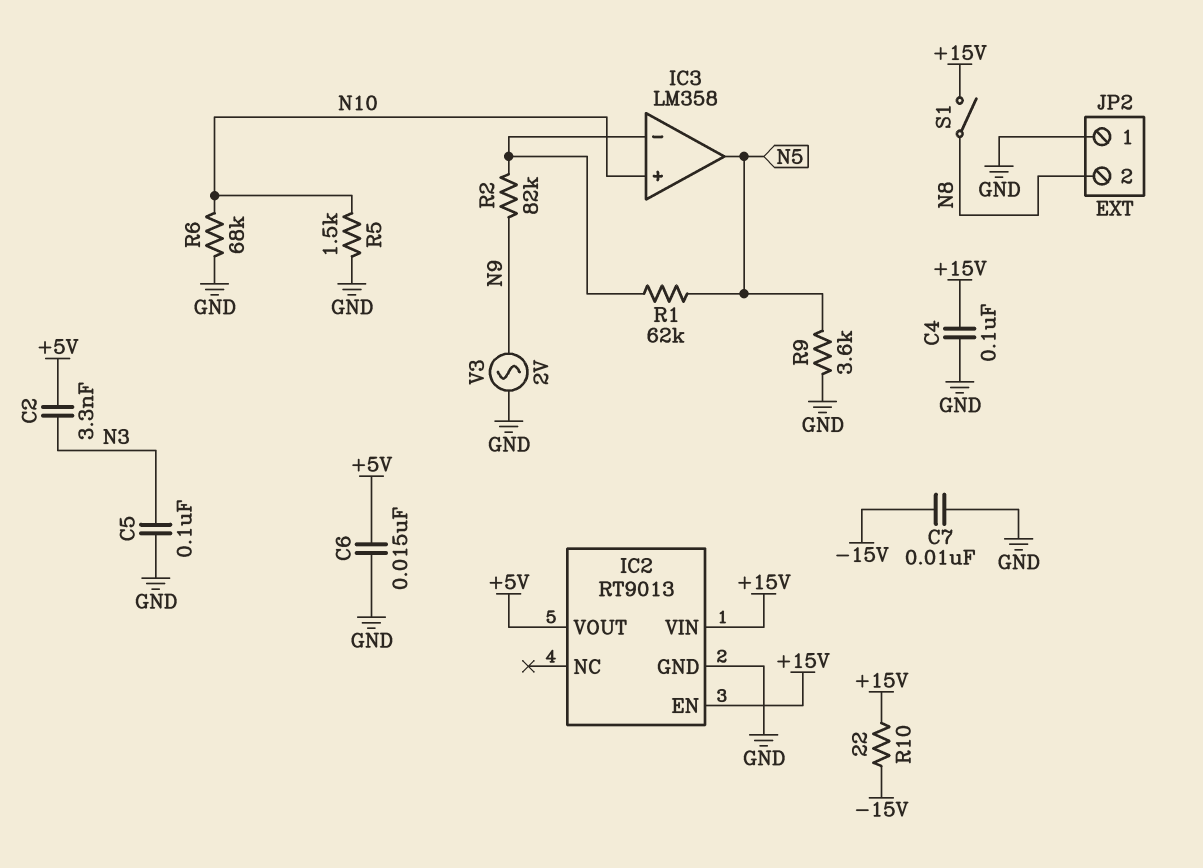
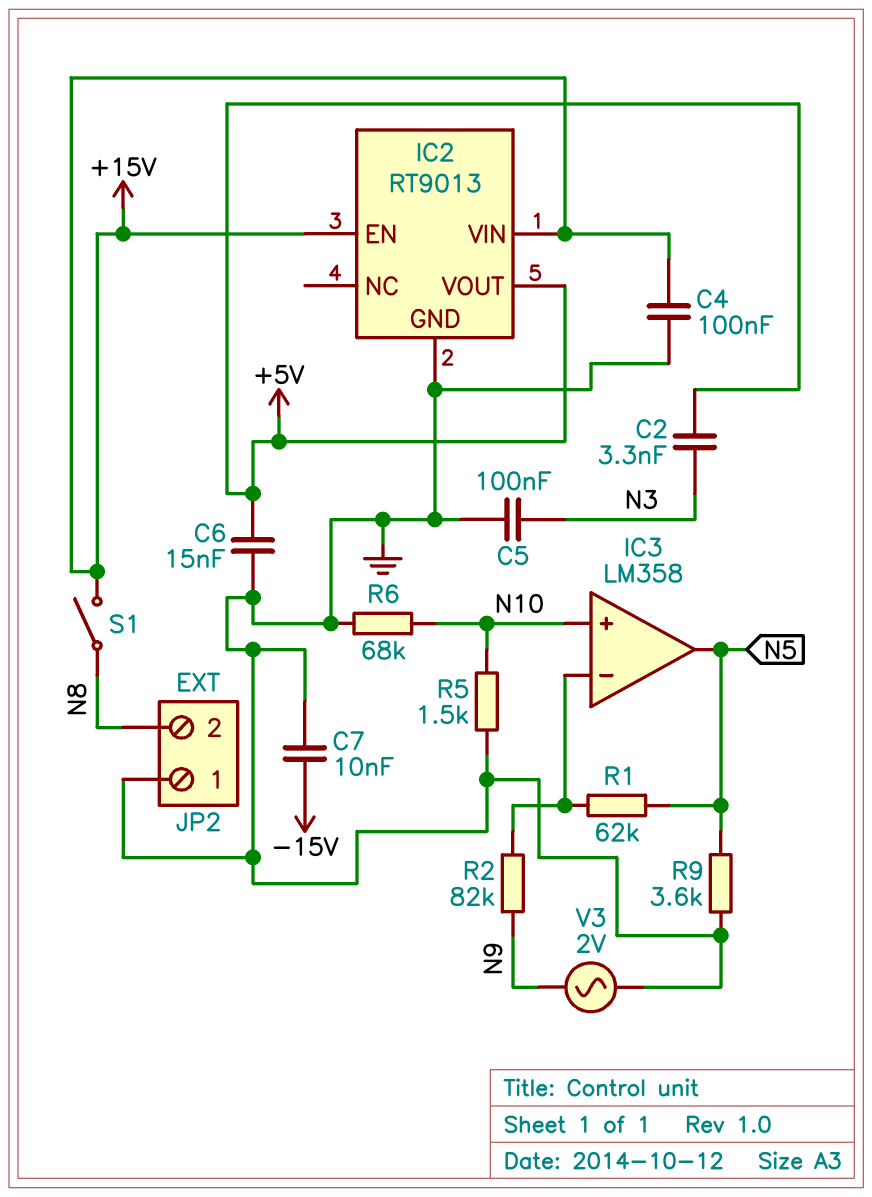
R10: 22 (+15V, -15V) -> none

